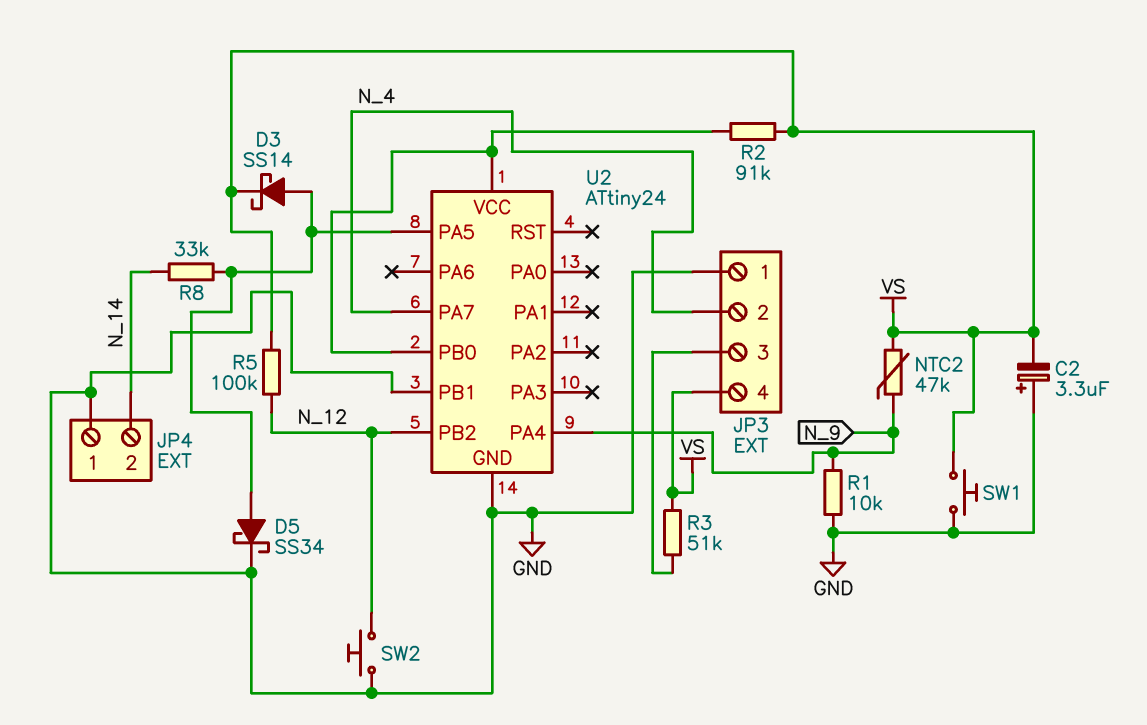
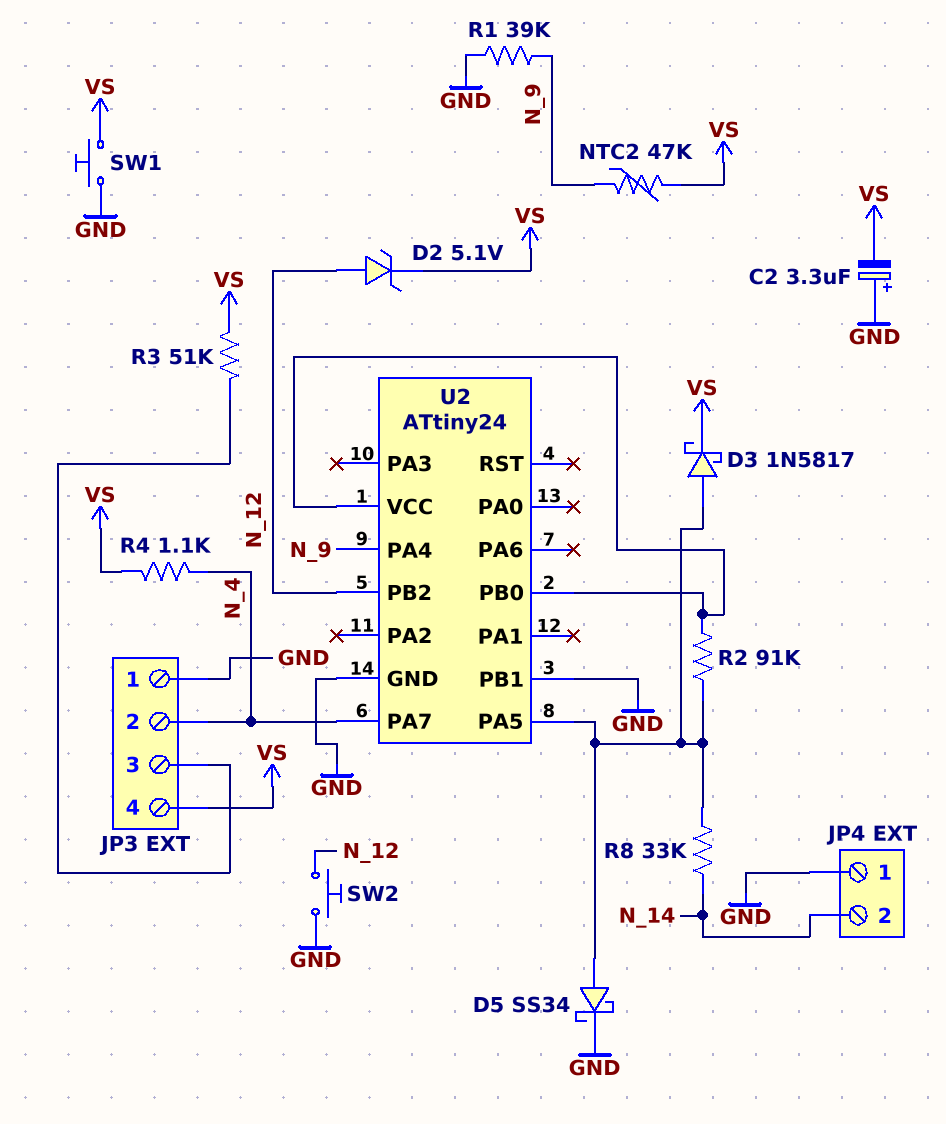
D2: none -> zener 5.1V (A N_12, K VS)
D3: schottky SS14 (A U2/PA5, K VS) -> schottky 1N5817 (A U2/PA5, K VS)
R1: 10k (GND, N_9) -> 39k (GND, N_9)
R2: 91k (U2/PB0, VS) -> 91k (U2/PA5, U2/PB0)
R4: none -> 1.1k (N_4, VS)
R5: 100k (N_12, VS) -> none

